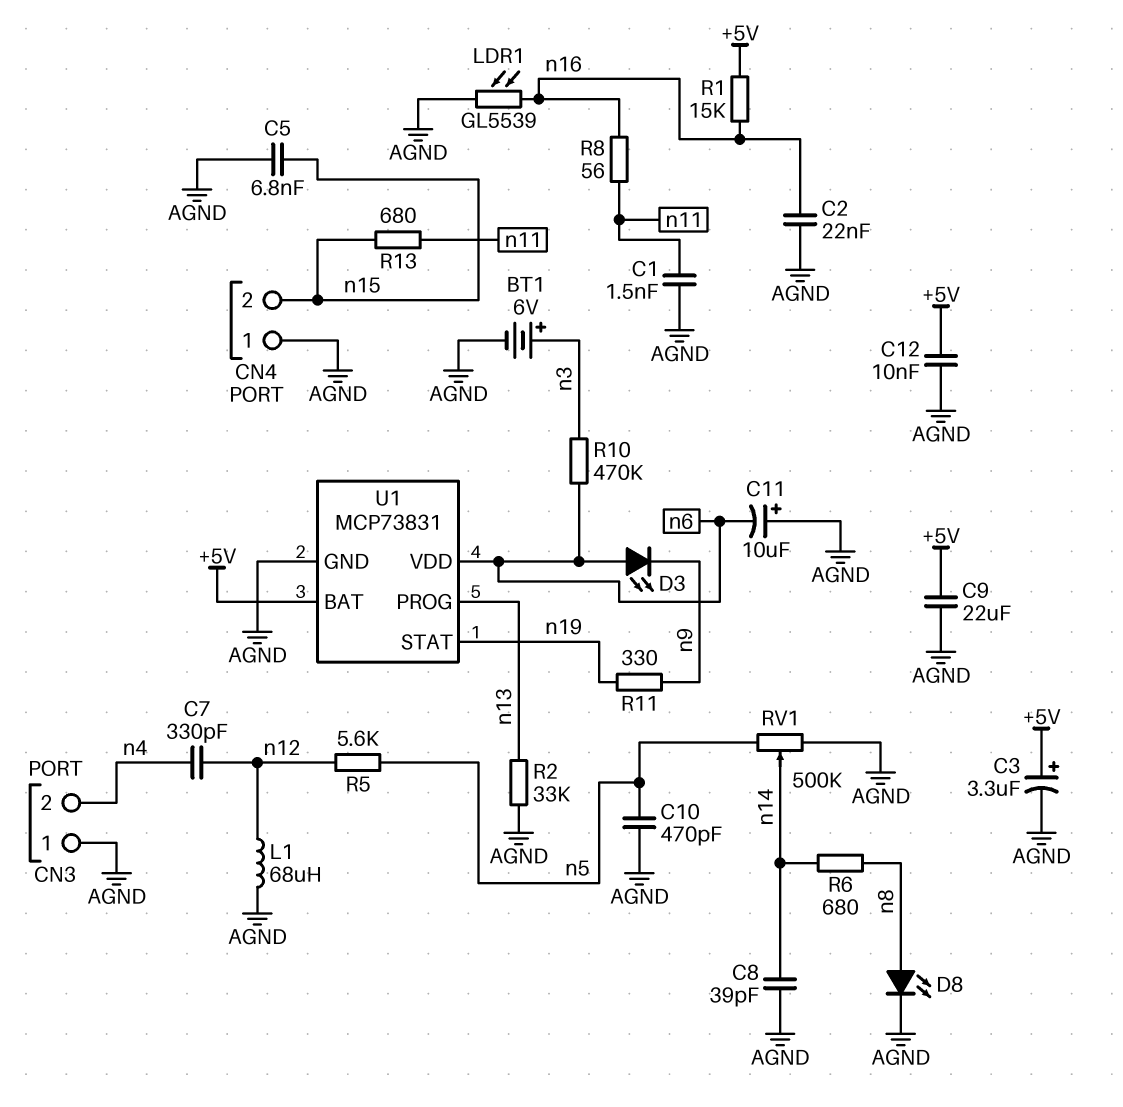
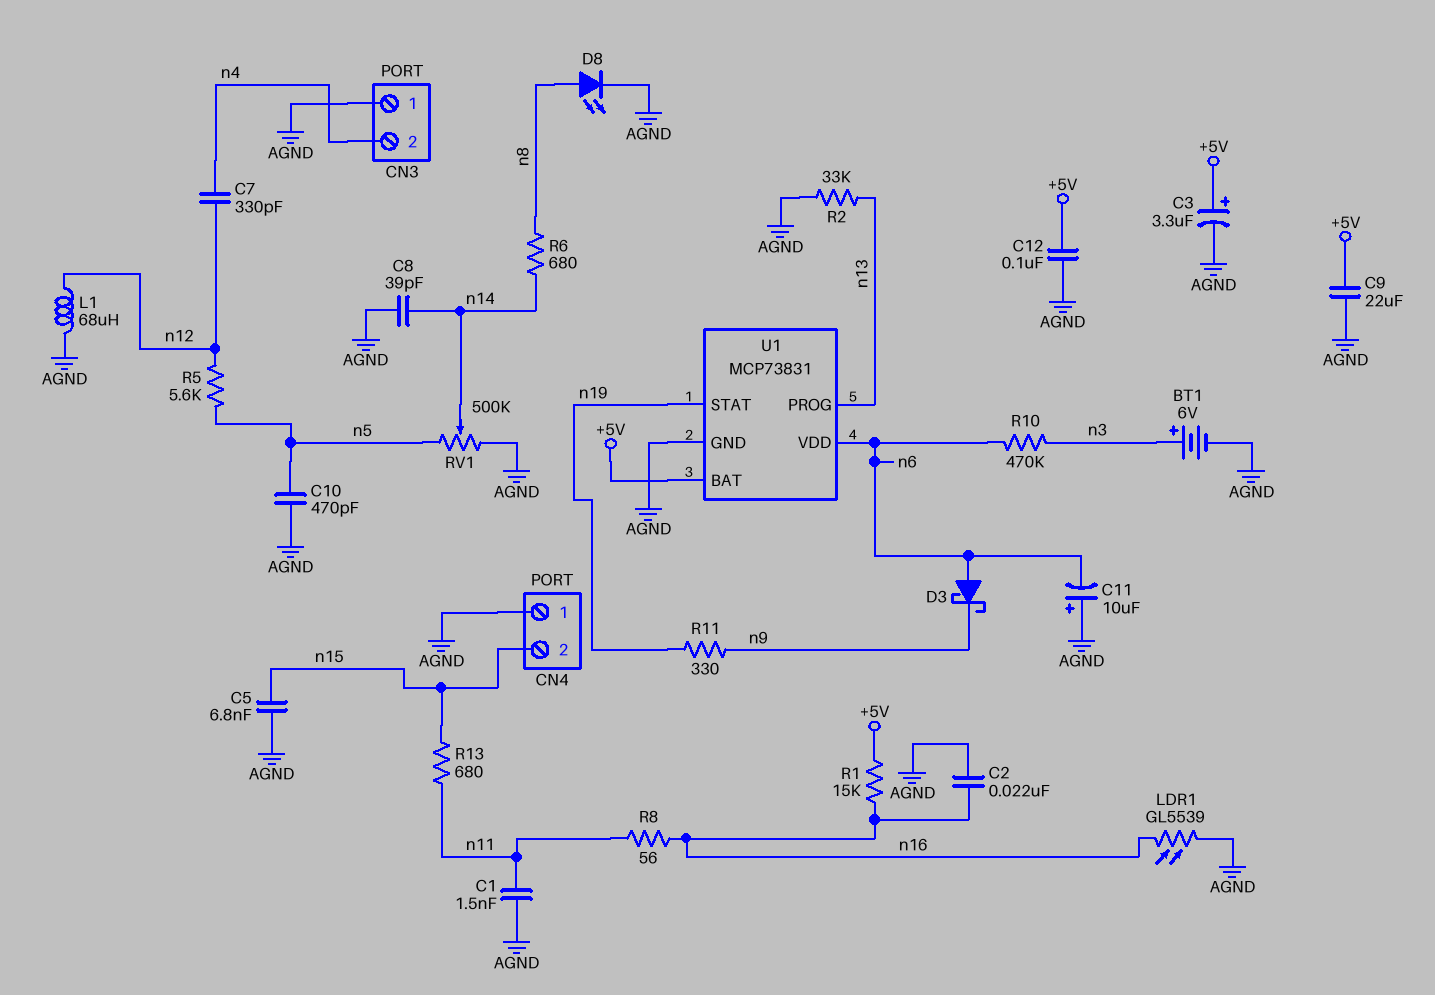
C12: 10nF (+5V, AGND) -> 100nF (+5V, AGND)
D3: LED (A n6, K n9) -> schottky (A n6, K n9)

